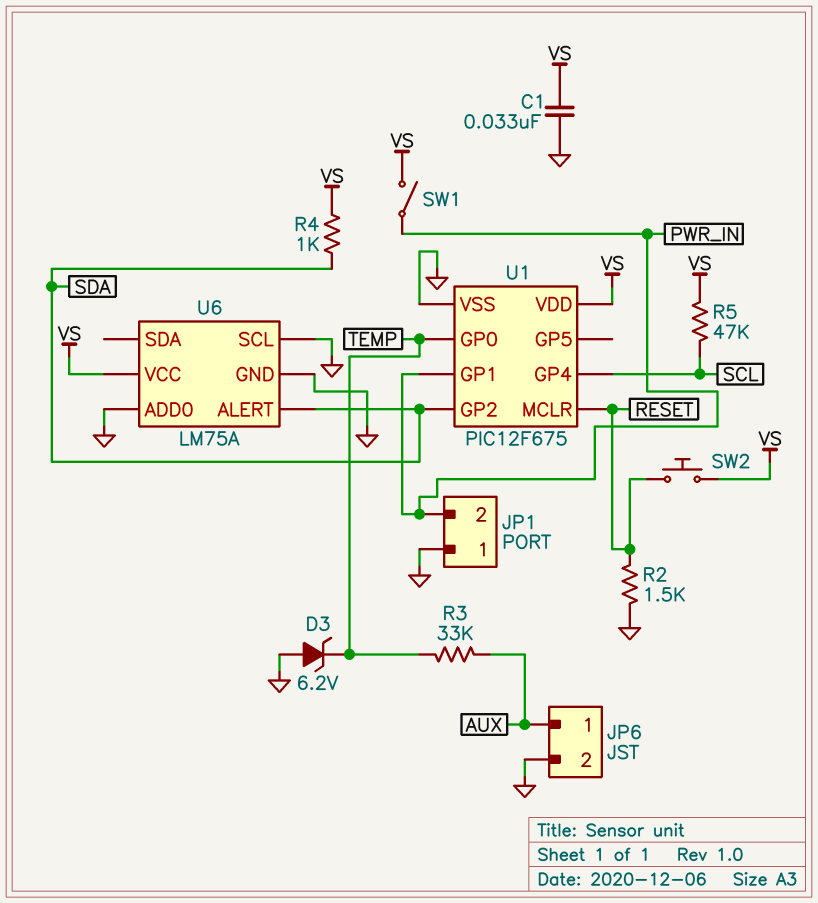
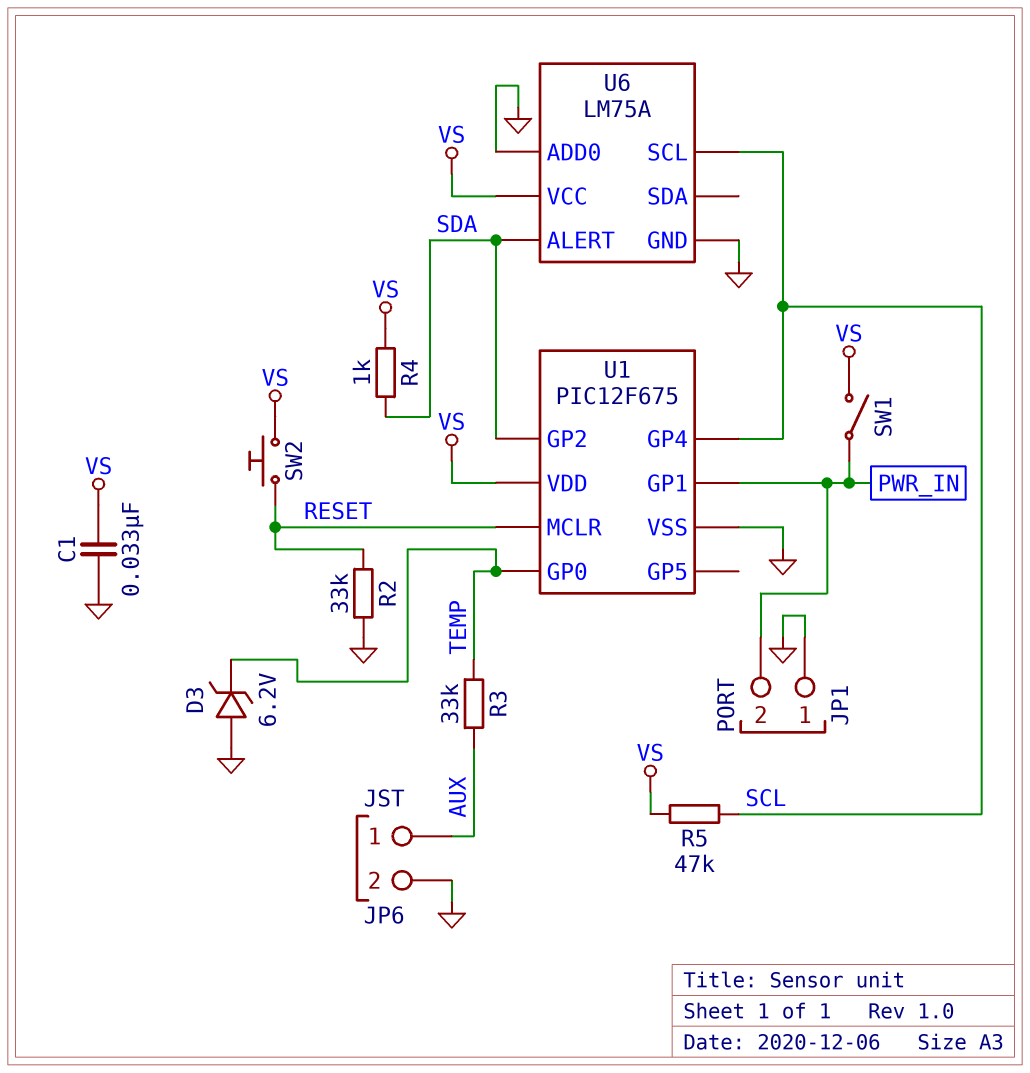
R2: 1.5k (GND, RESET) -> 33k (GND, RESET)
U6 pin SCL: GND -> SCL

